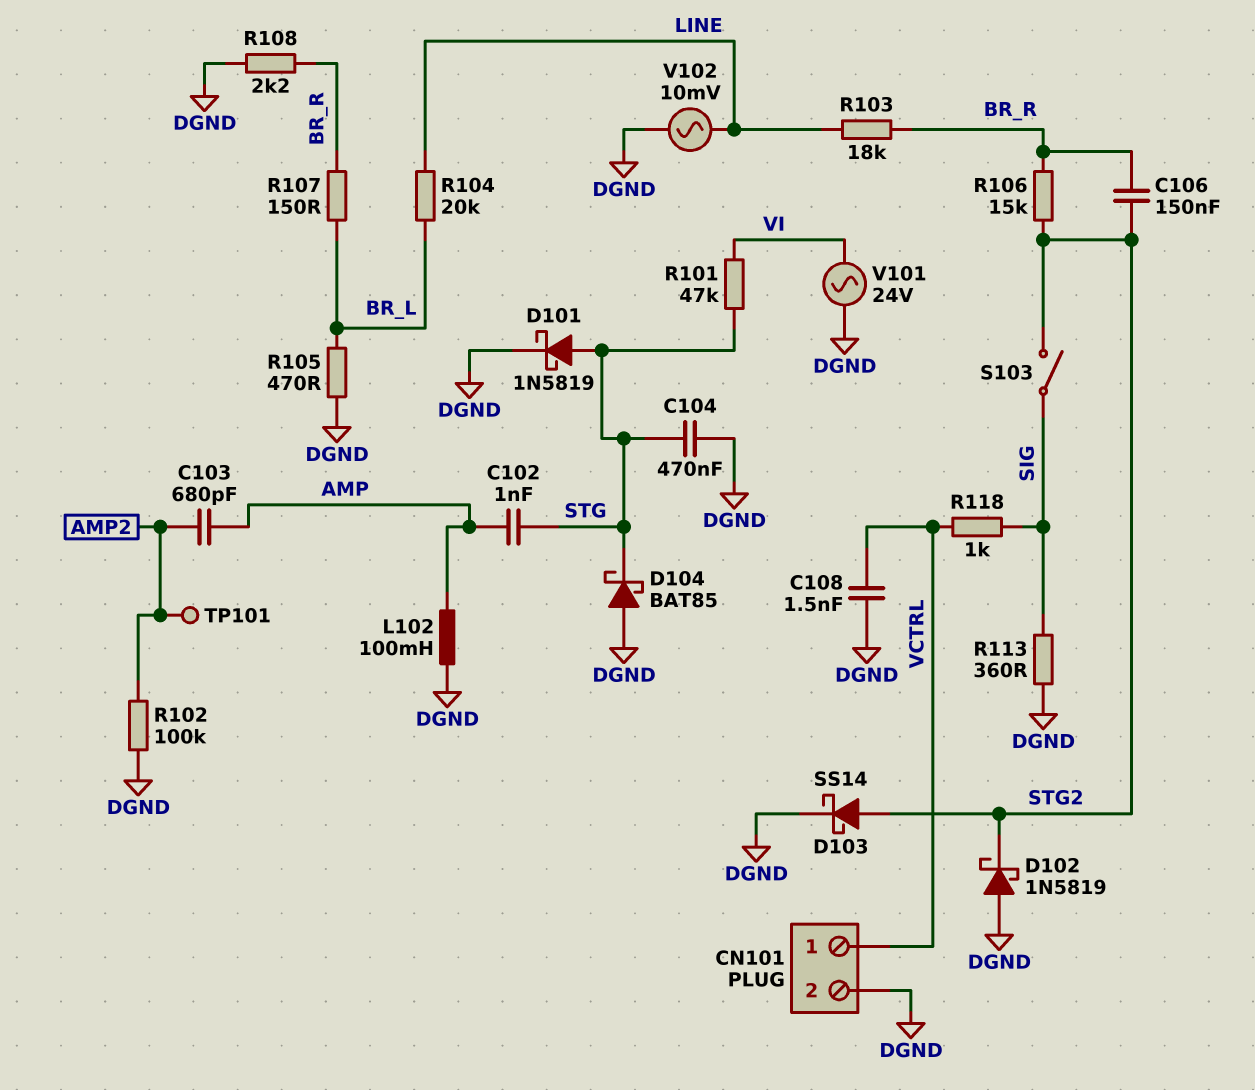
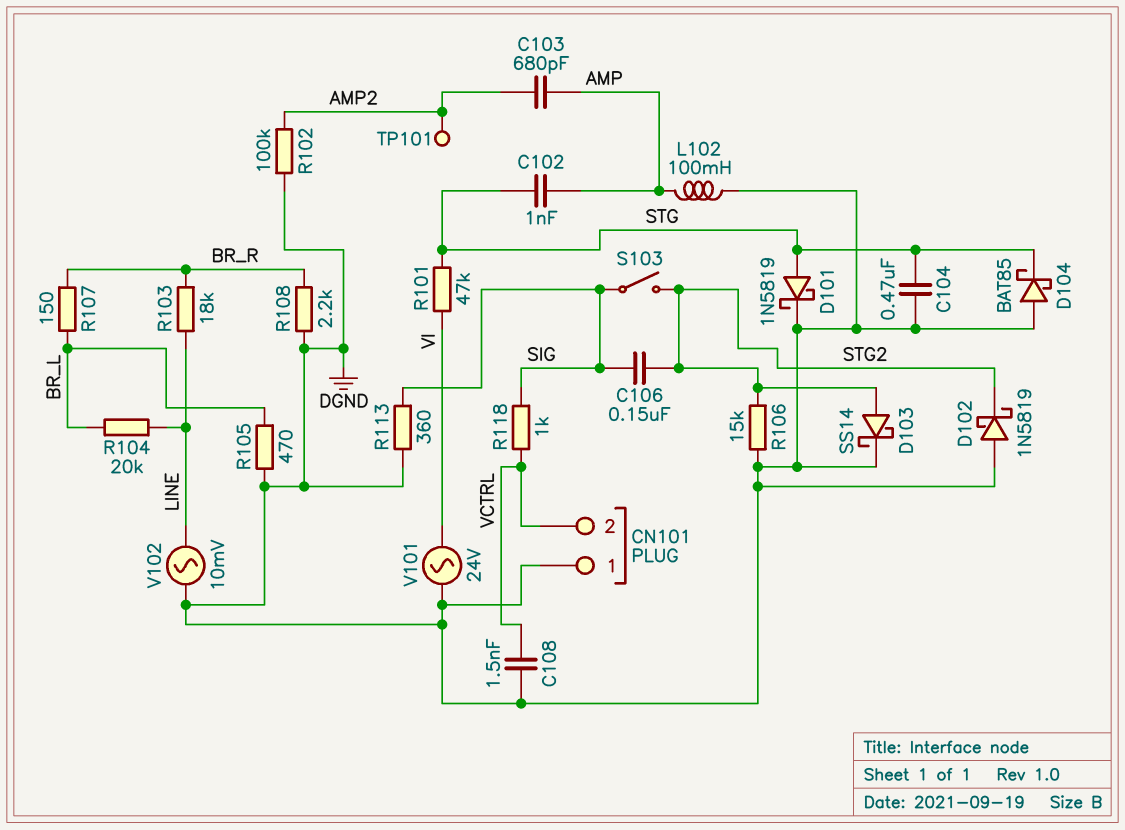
C106: 150nF (BR_R, STG2) -> 150nF (SIG, STG2)
CN101 pin 1: VCTRL -> DGND
CN101 pin 2: DGND -> VCTRL
R106: 15k (BR_R, STG2) -> 15k (DGND, STG2)

